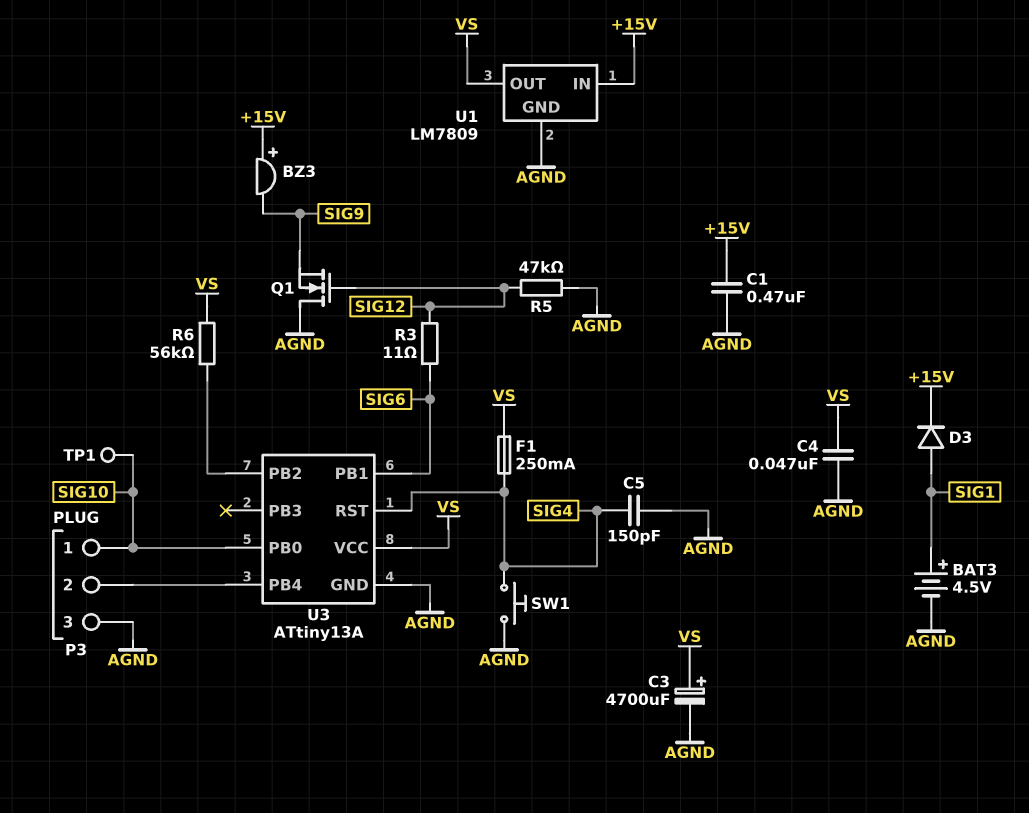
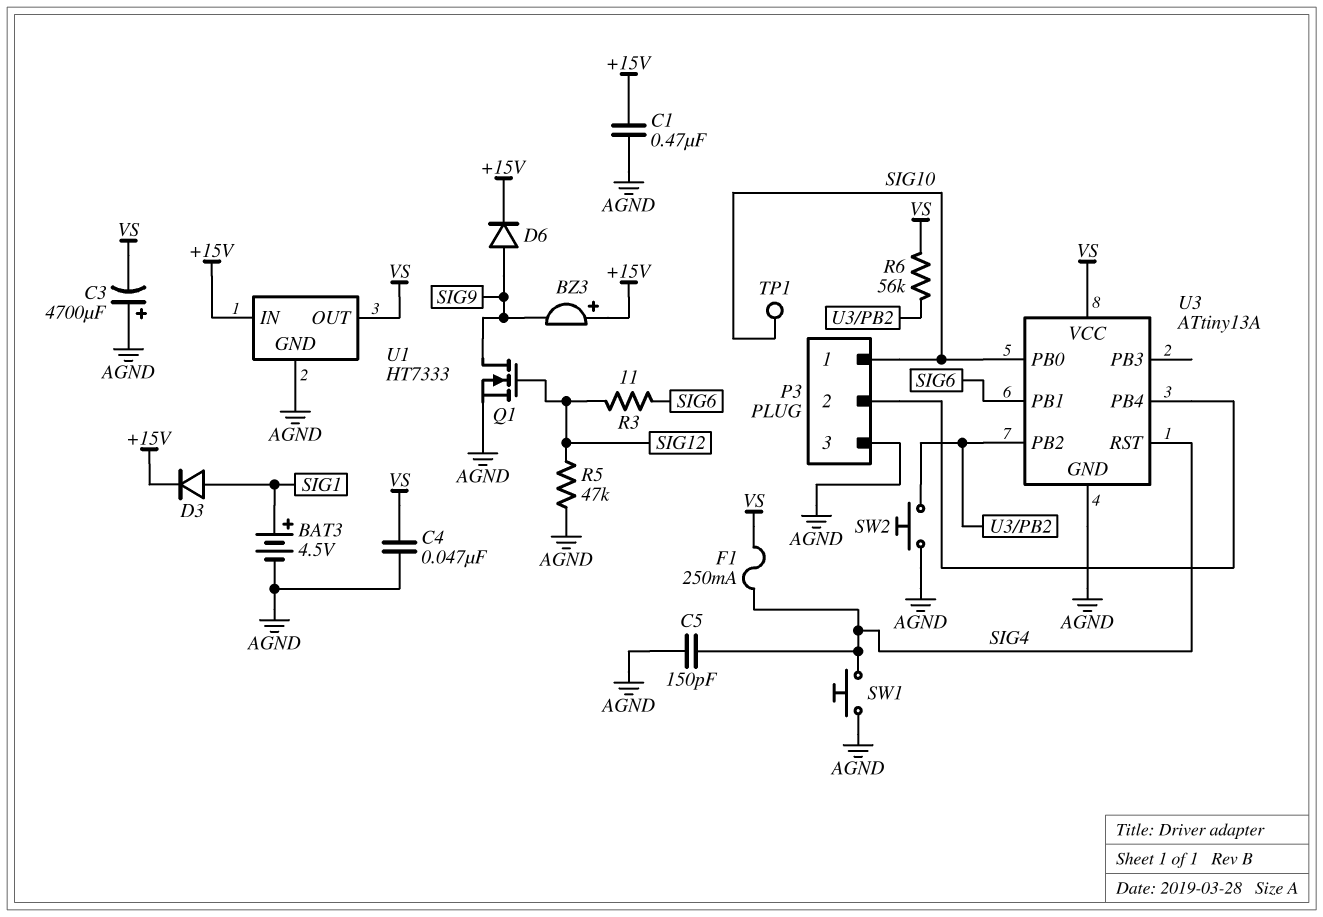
C3: 4700uF (plus VS, minus AGND) -> 4700uF (plus AGND, minus VS)
D6: none -> diode (A SIG9, K +15V)
Q1: NMOS (G SIG12, D AGND, S SIG9) -> NMOS (G SIG12, D SIG9, S AGND)
SW2: none -> button (AGND, U3/PB2)
U1: LM7809 -> HT7333

